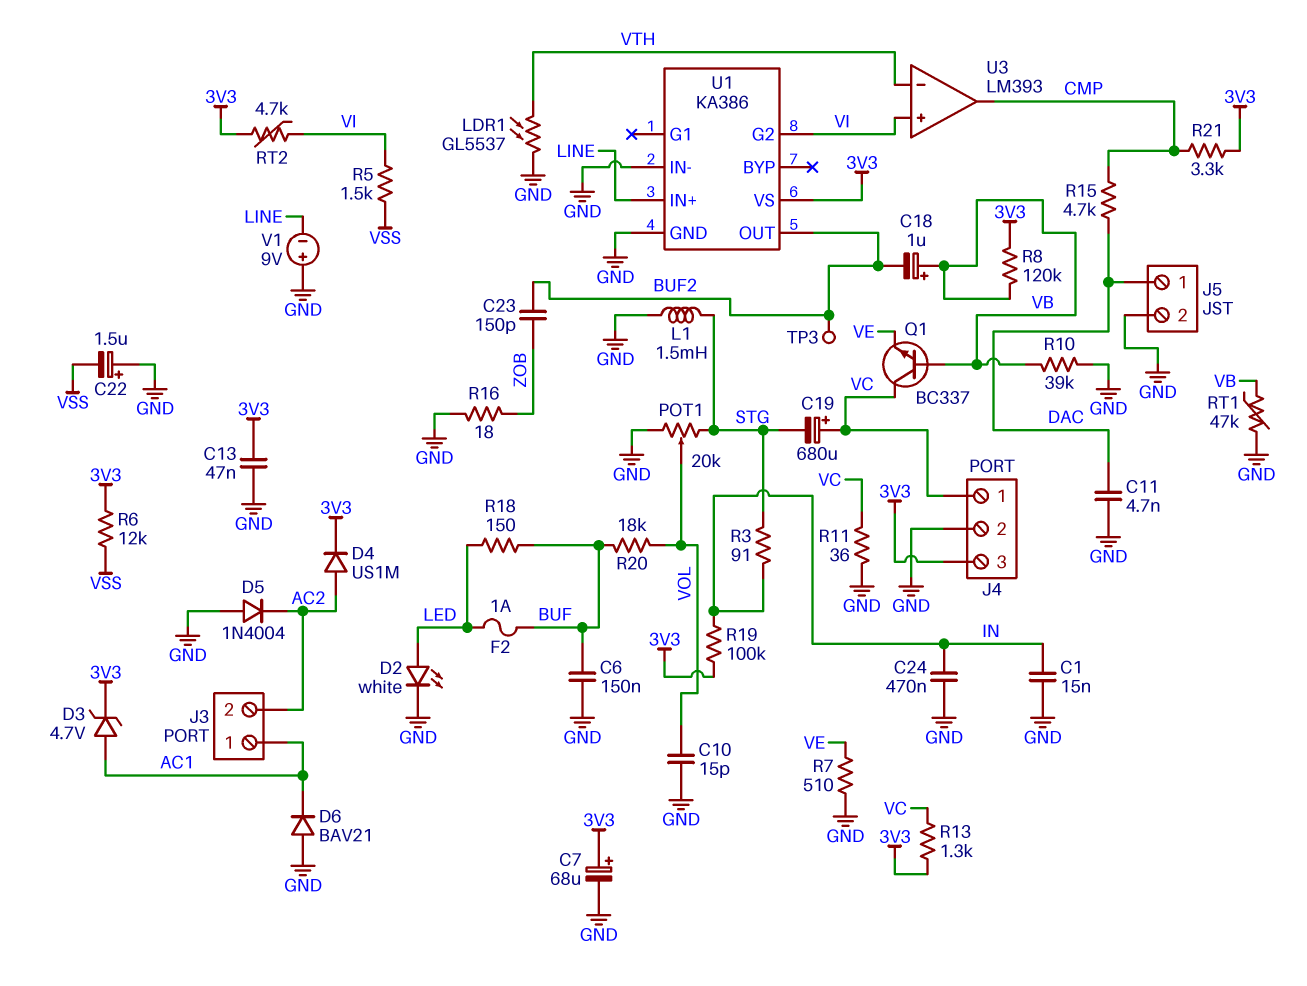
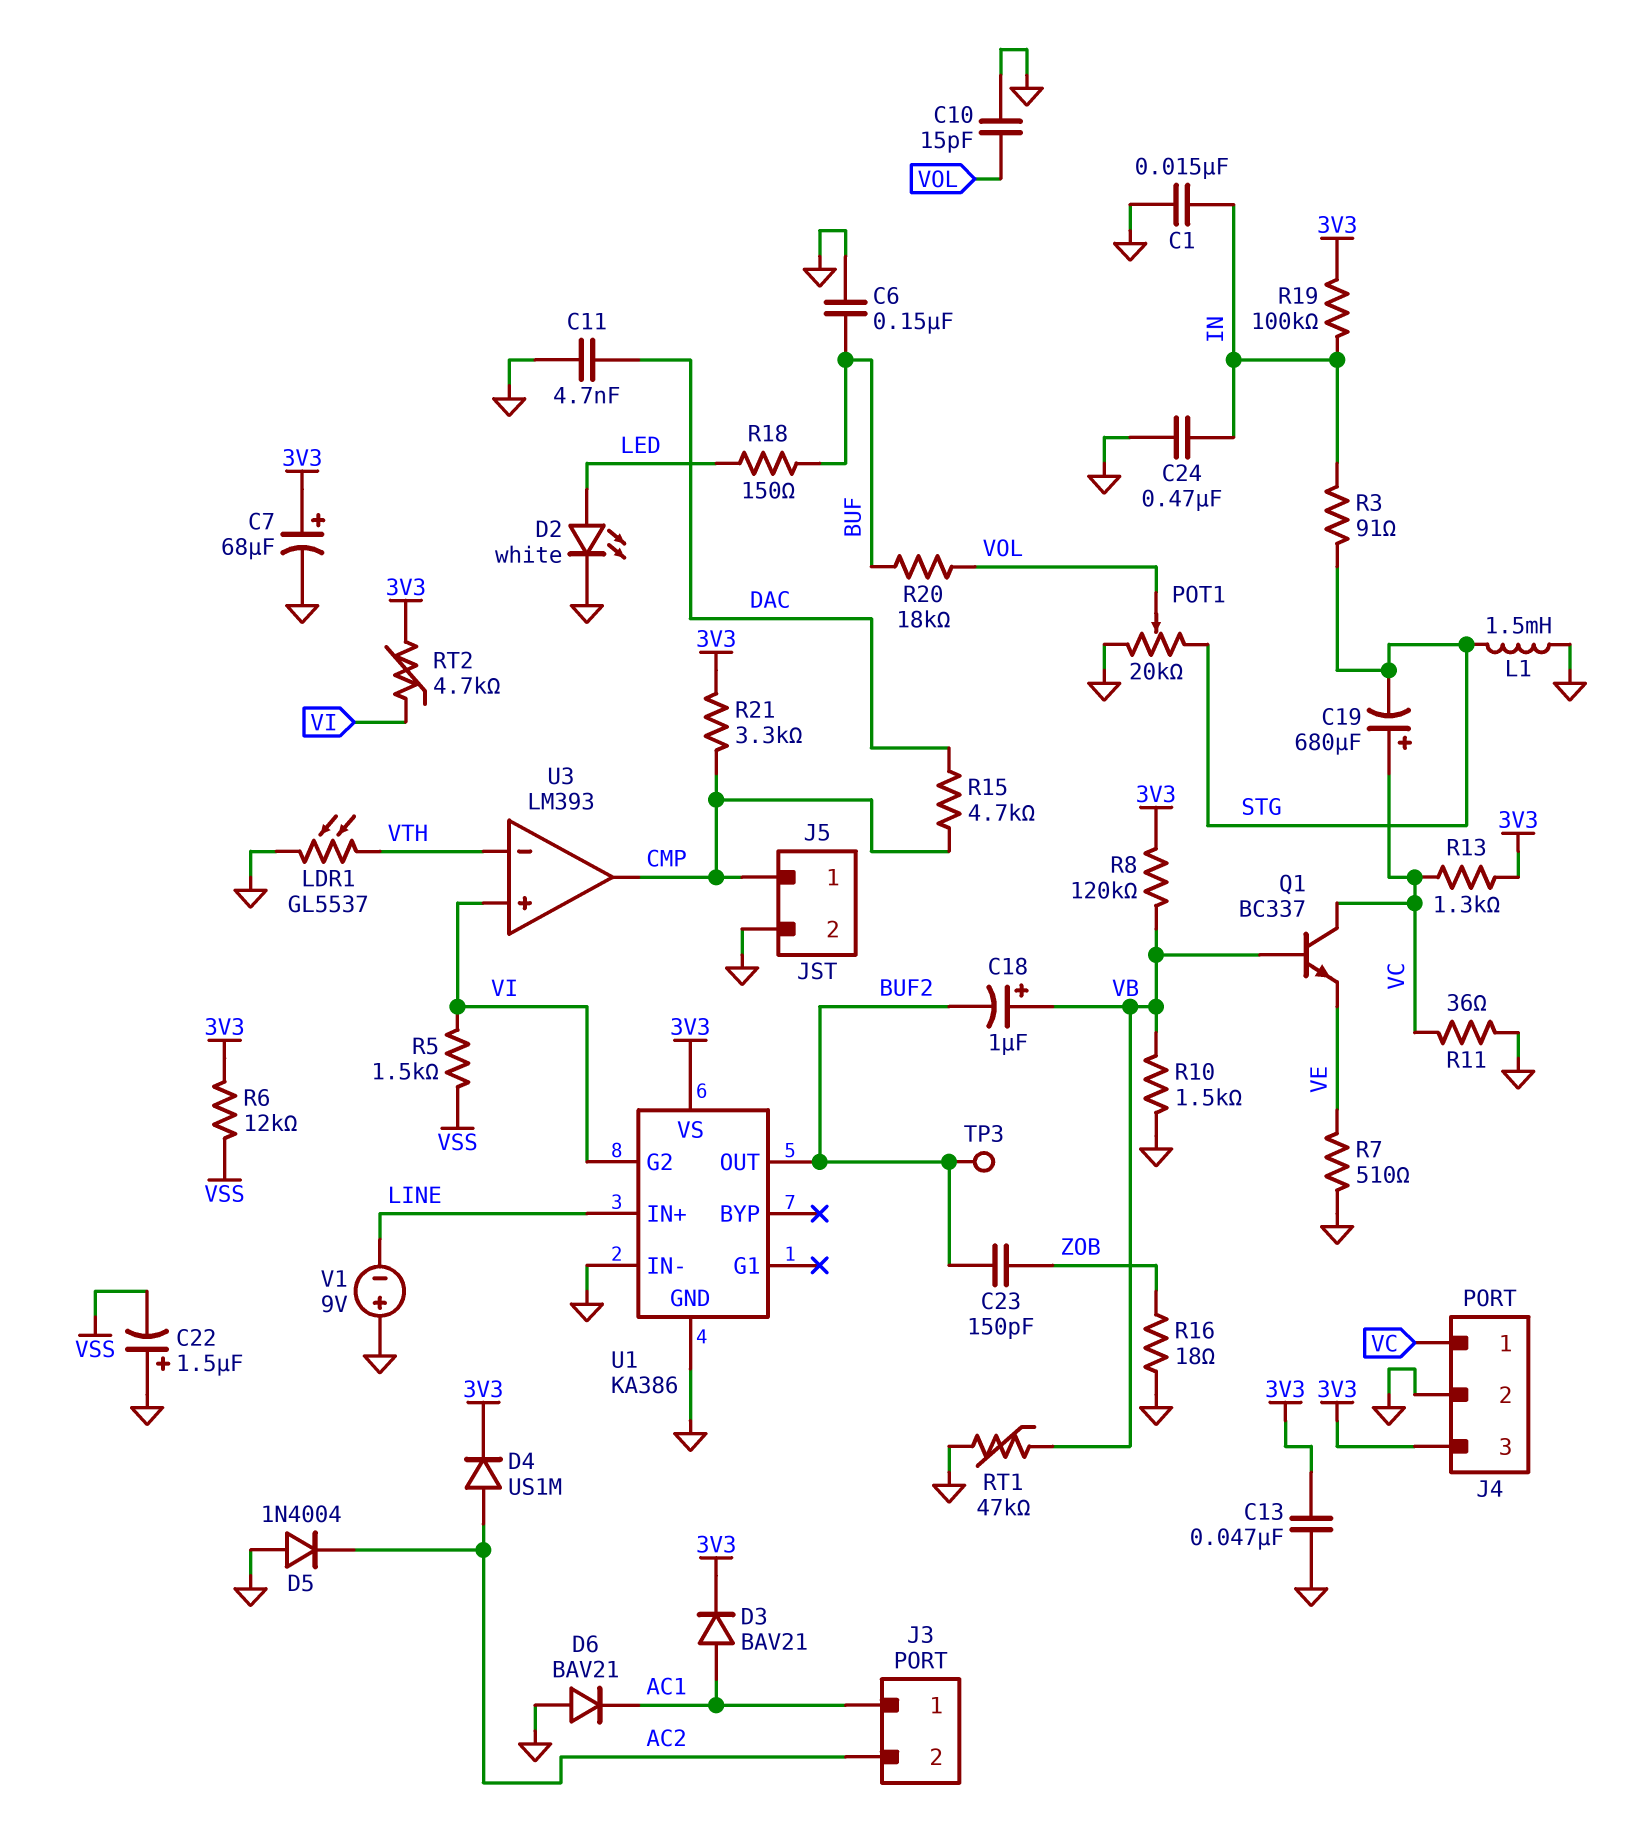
D3: zener 4.7V (A AC1, K 3V3) -> diode BAV21 (A AC1, K 3V3)
F2: 1A (BUF, LED) -> none
J5 pin 1: DAC -> CMP
R10: 39k (GND, VB) -> 1.5k (GND, VB)

